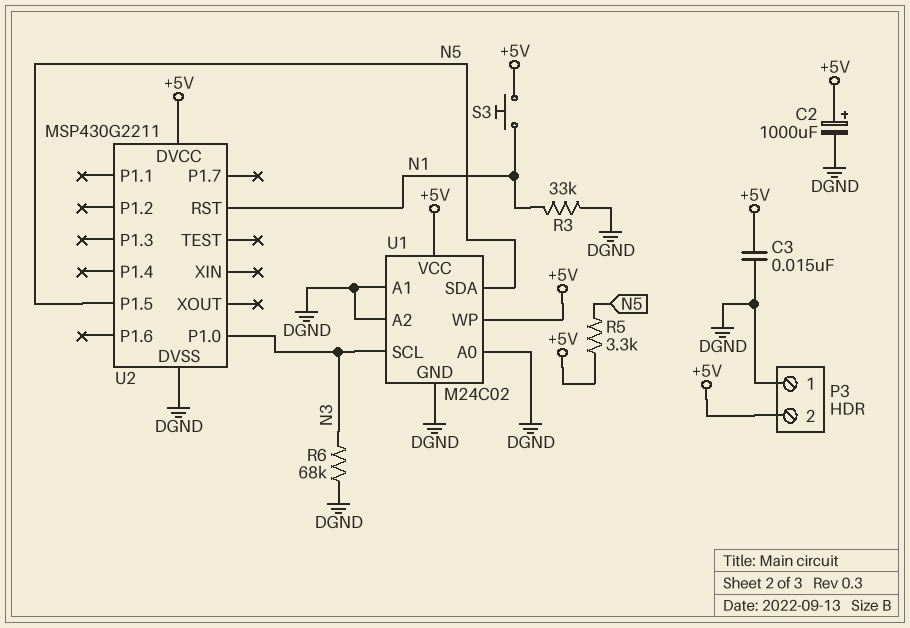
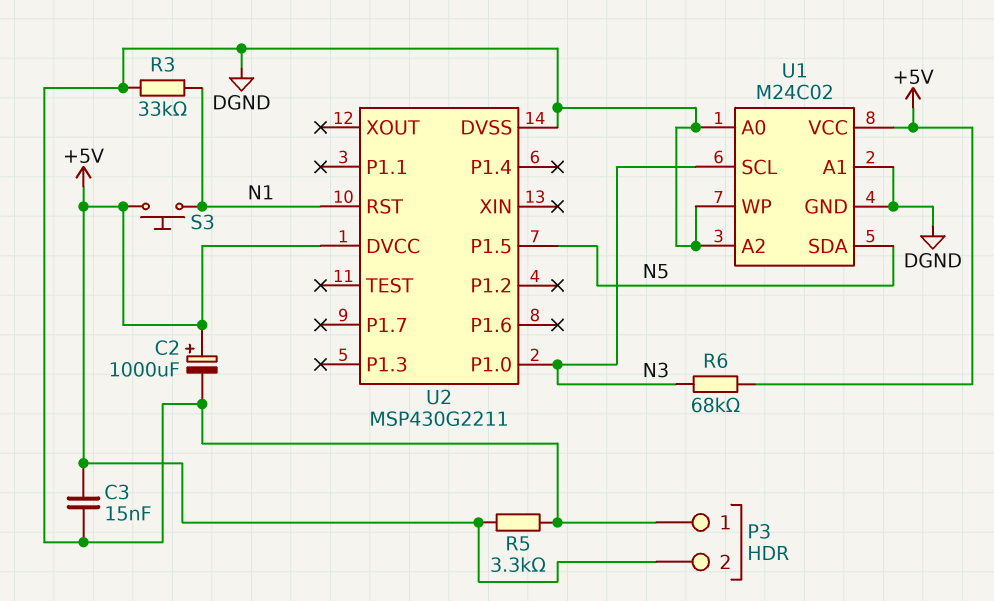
R5: 3.3k (+5V, N5) -> 3.3k (+5V, DGND)
R6: 68k (DGND, N3) -> 68k (+5V, N3)
U1 pin WP: +5V -> DGND

